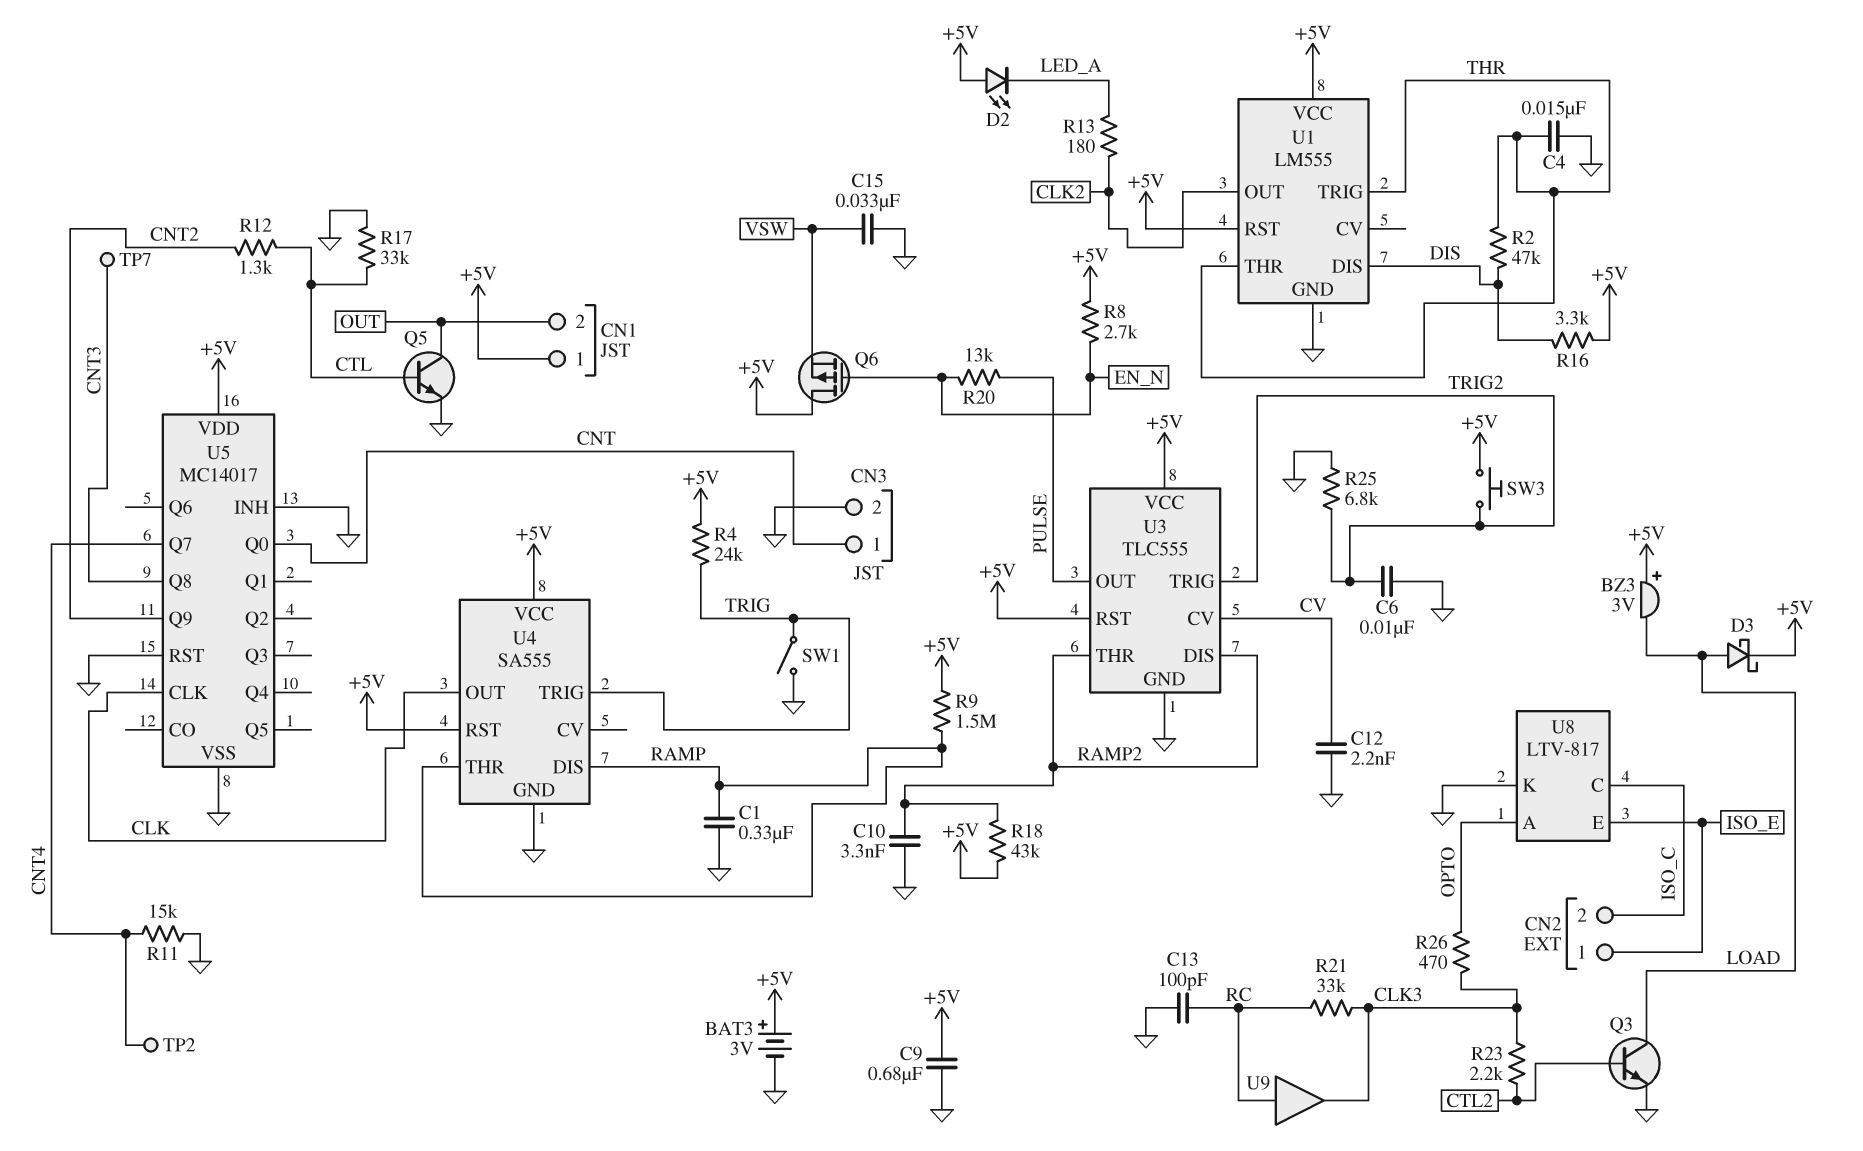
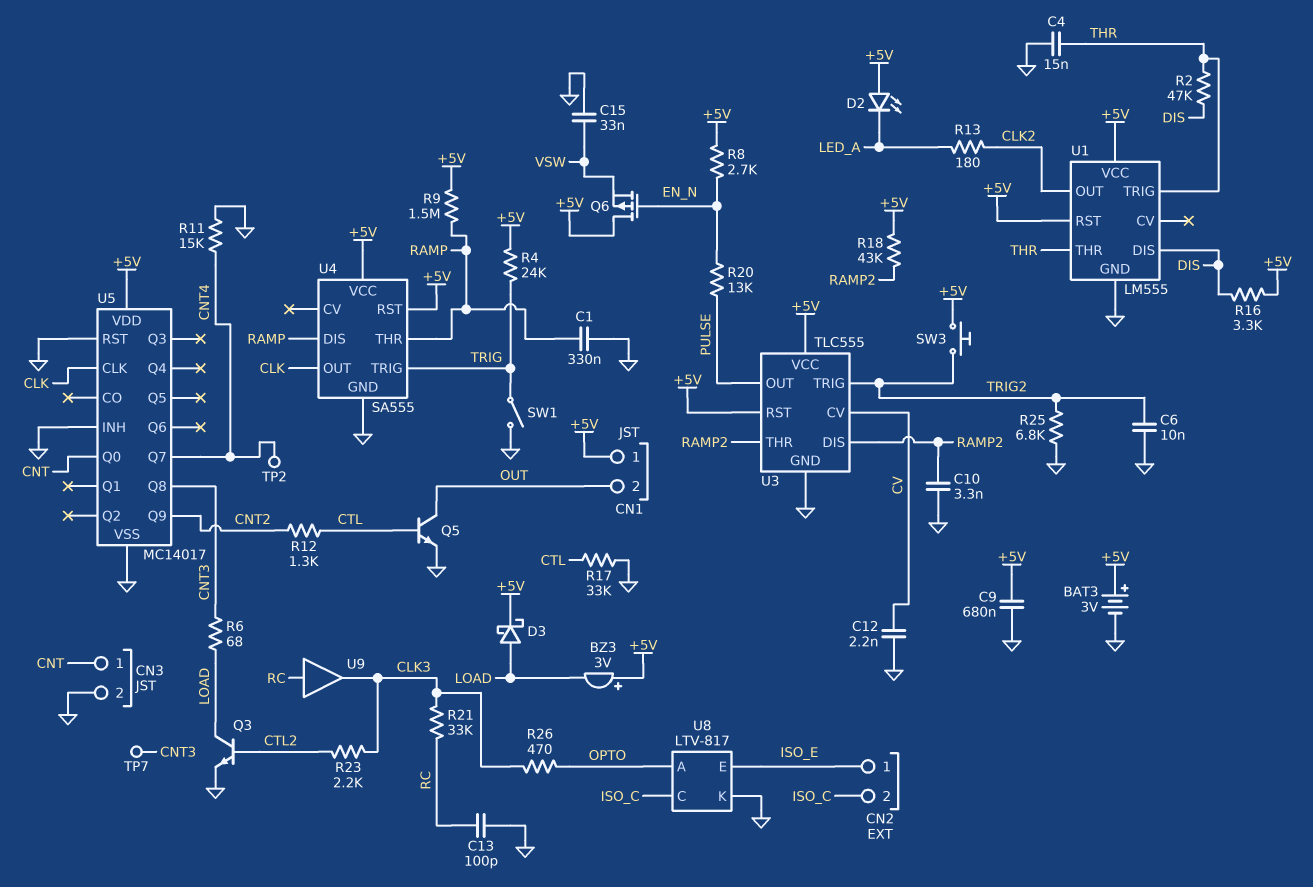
R6: none -> 68 (CNT3, LOAD)

